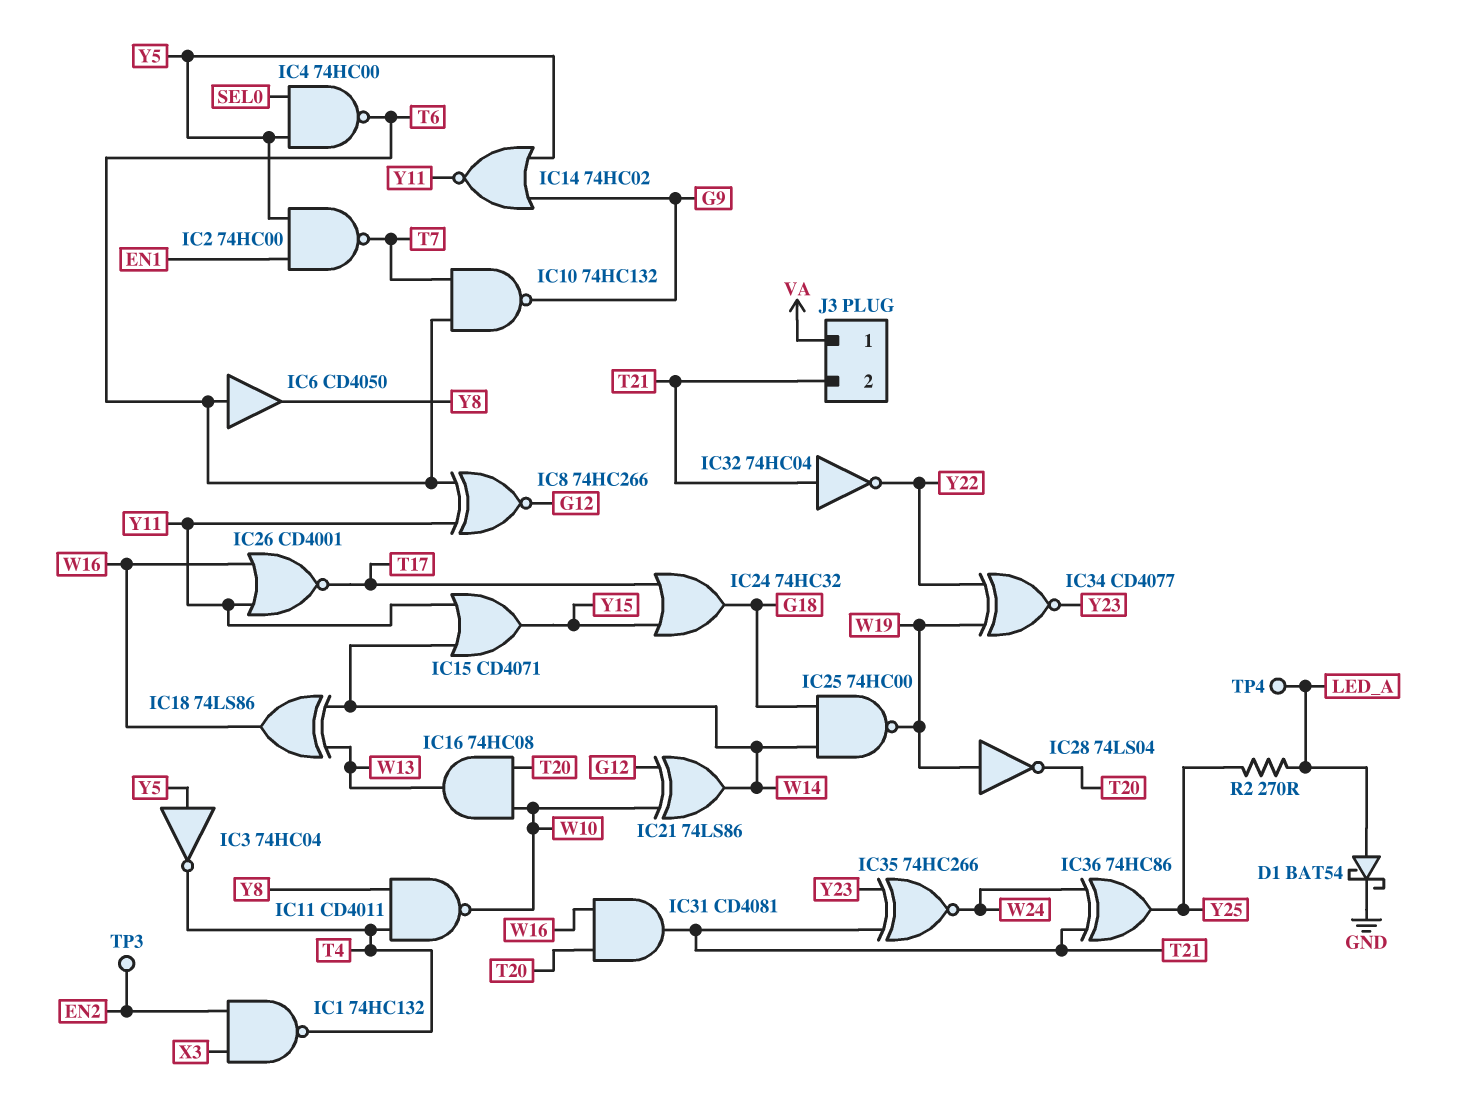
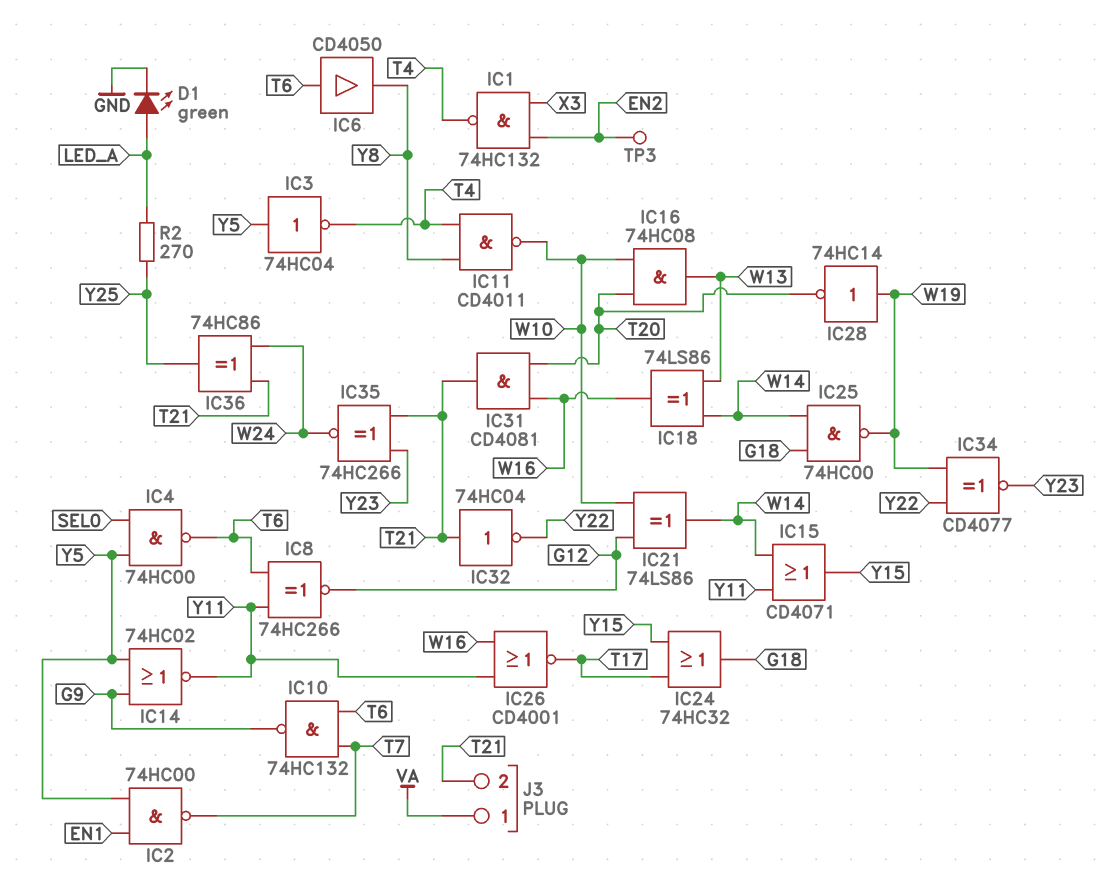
D1: schottky BAT54 (A LED_A, K GND) -> LED green (A LED_A, K GND)
IC28: NOT 74LS04 (in W19, out T20) -> NOT 74HC14 (in W19, out T20)
TP4: test point (LED_A) -> none

